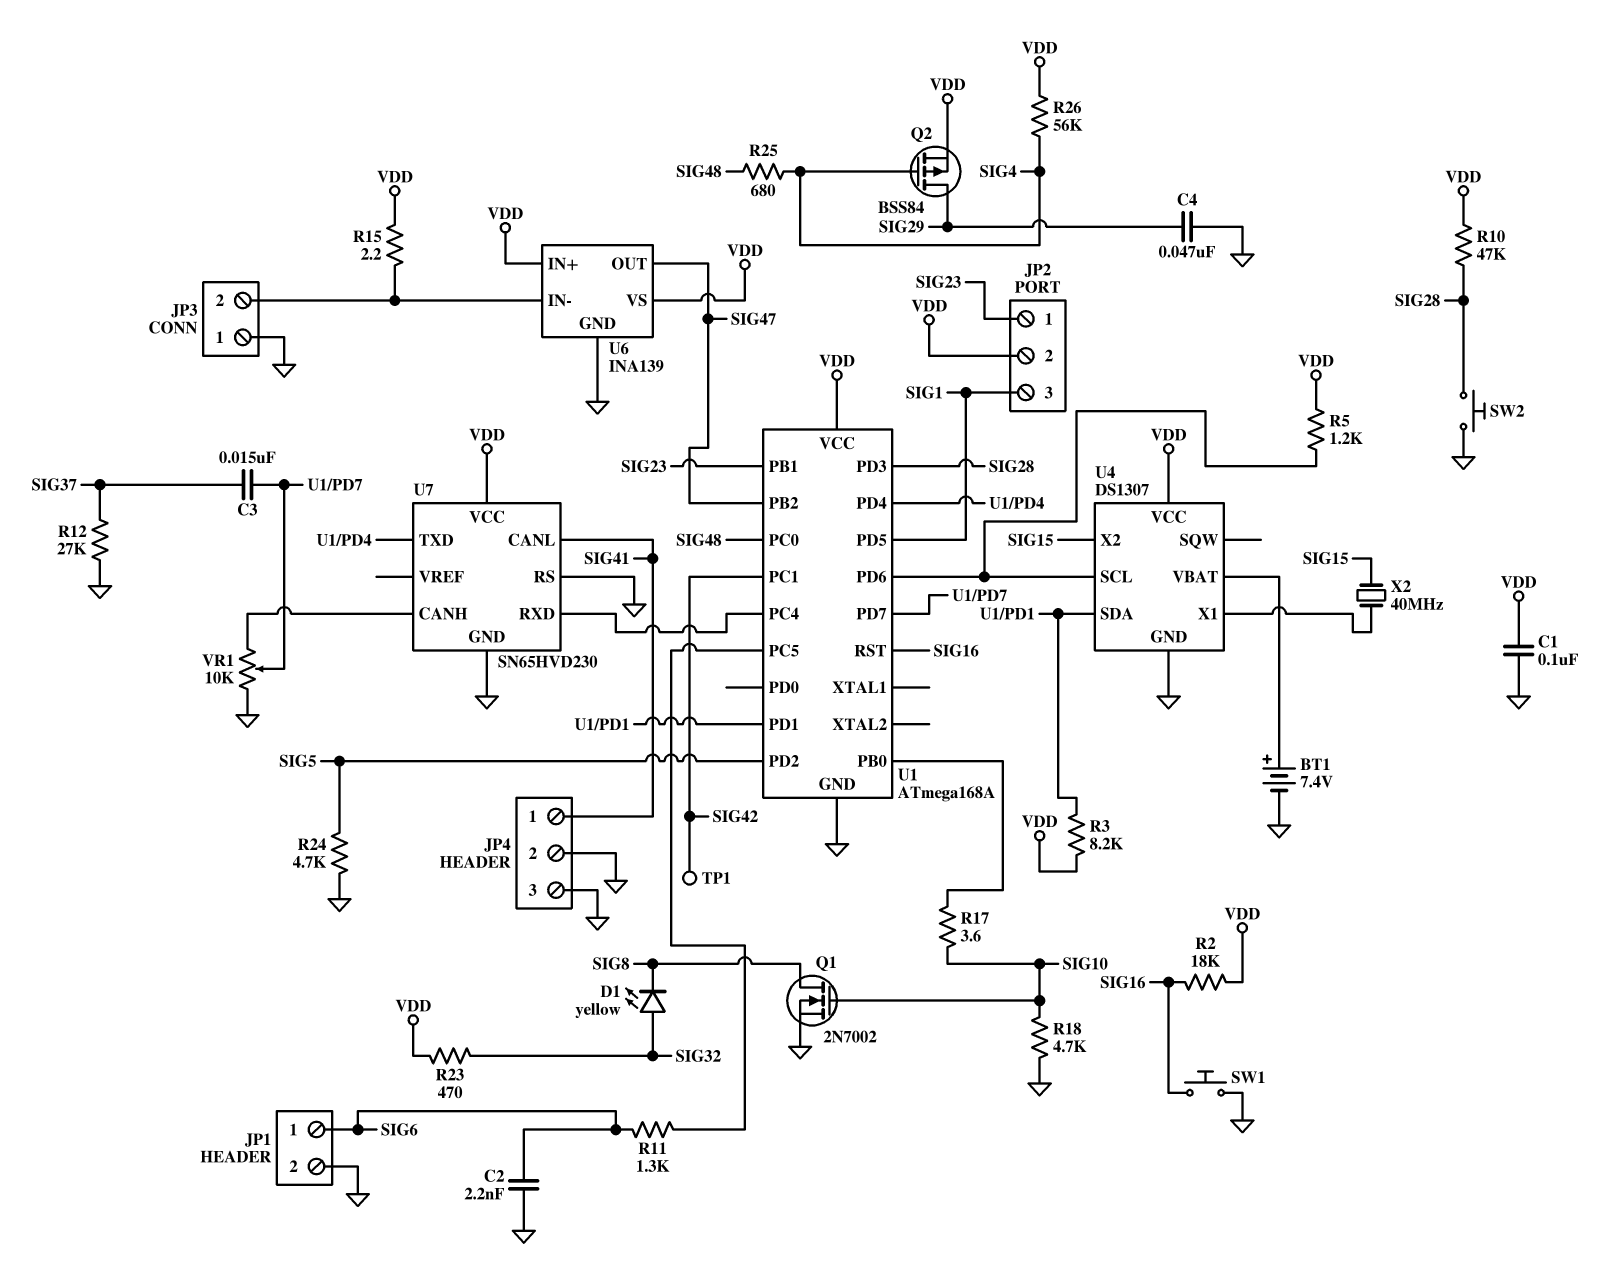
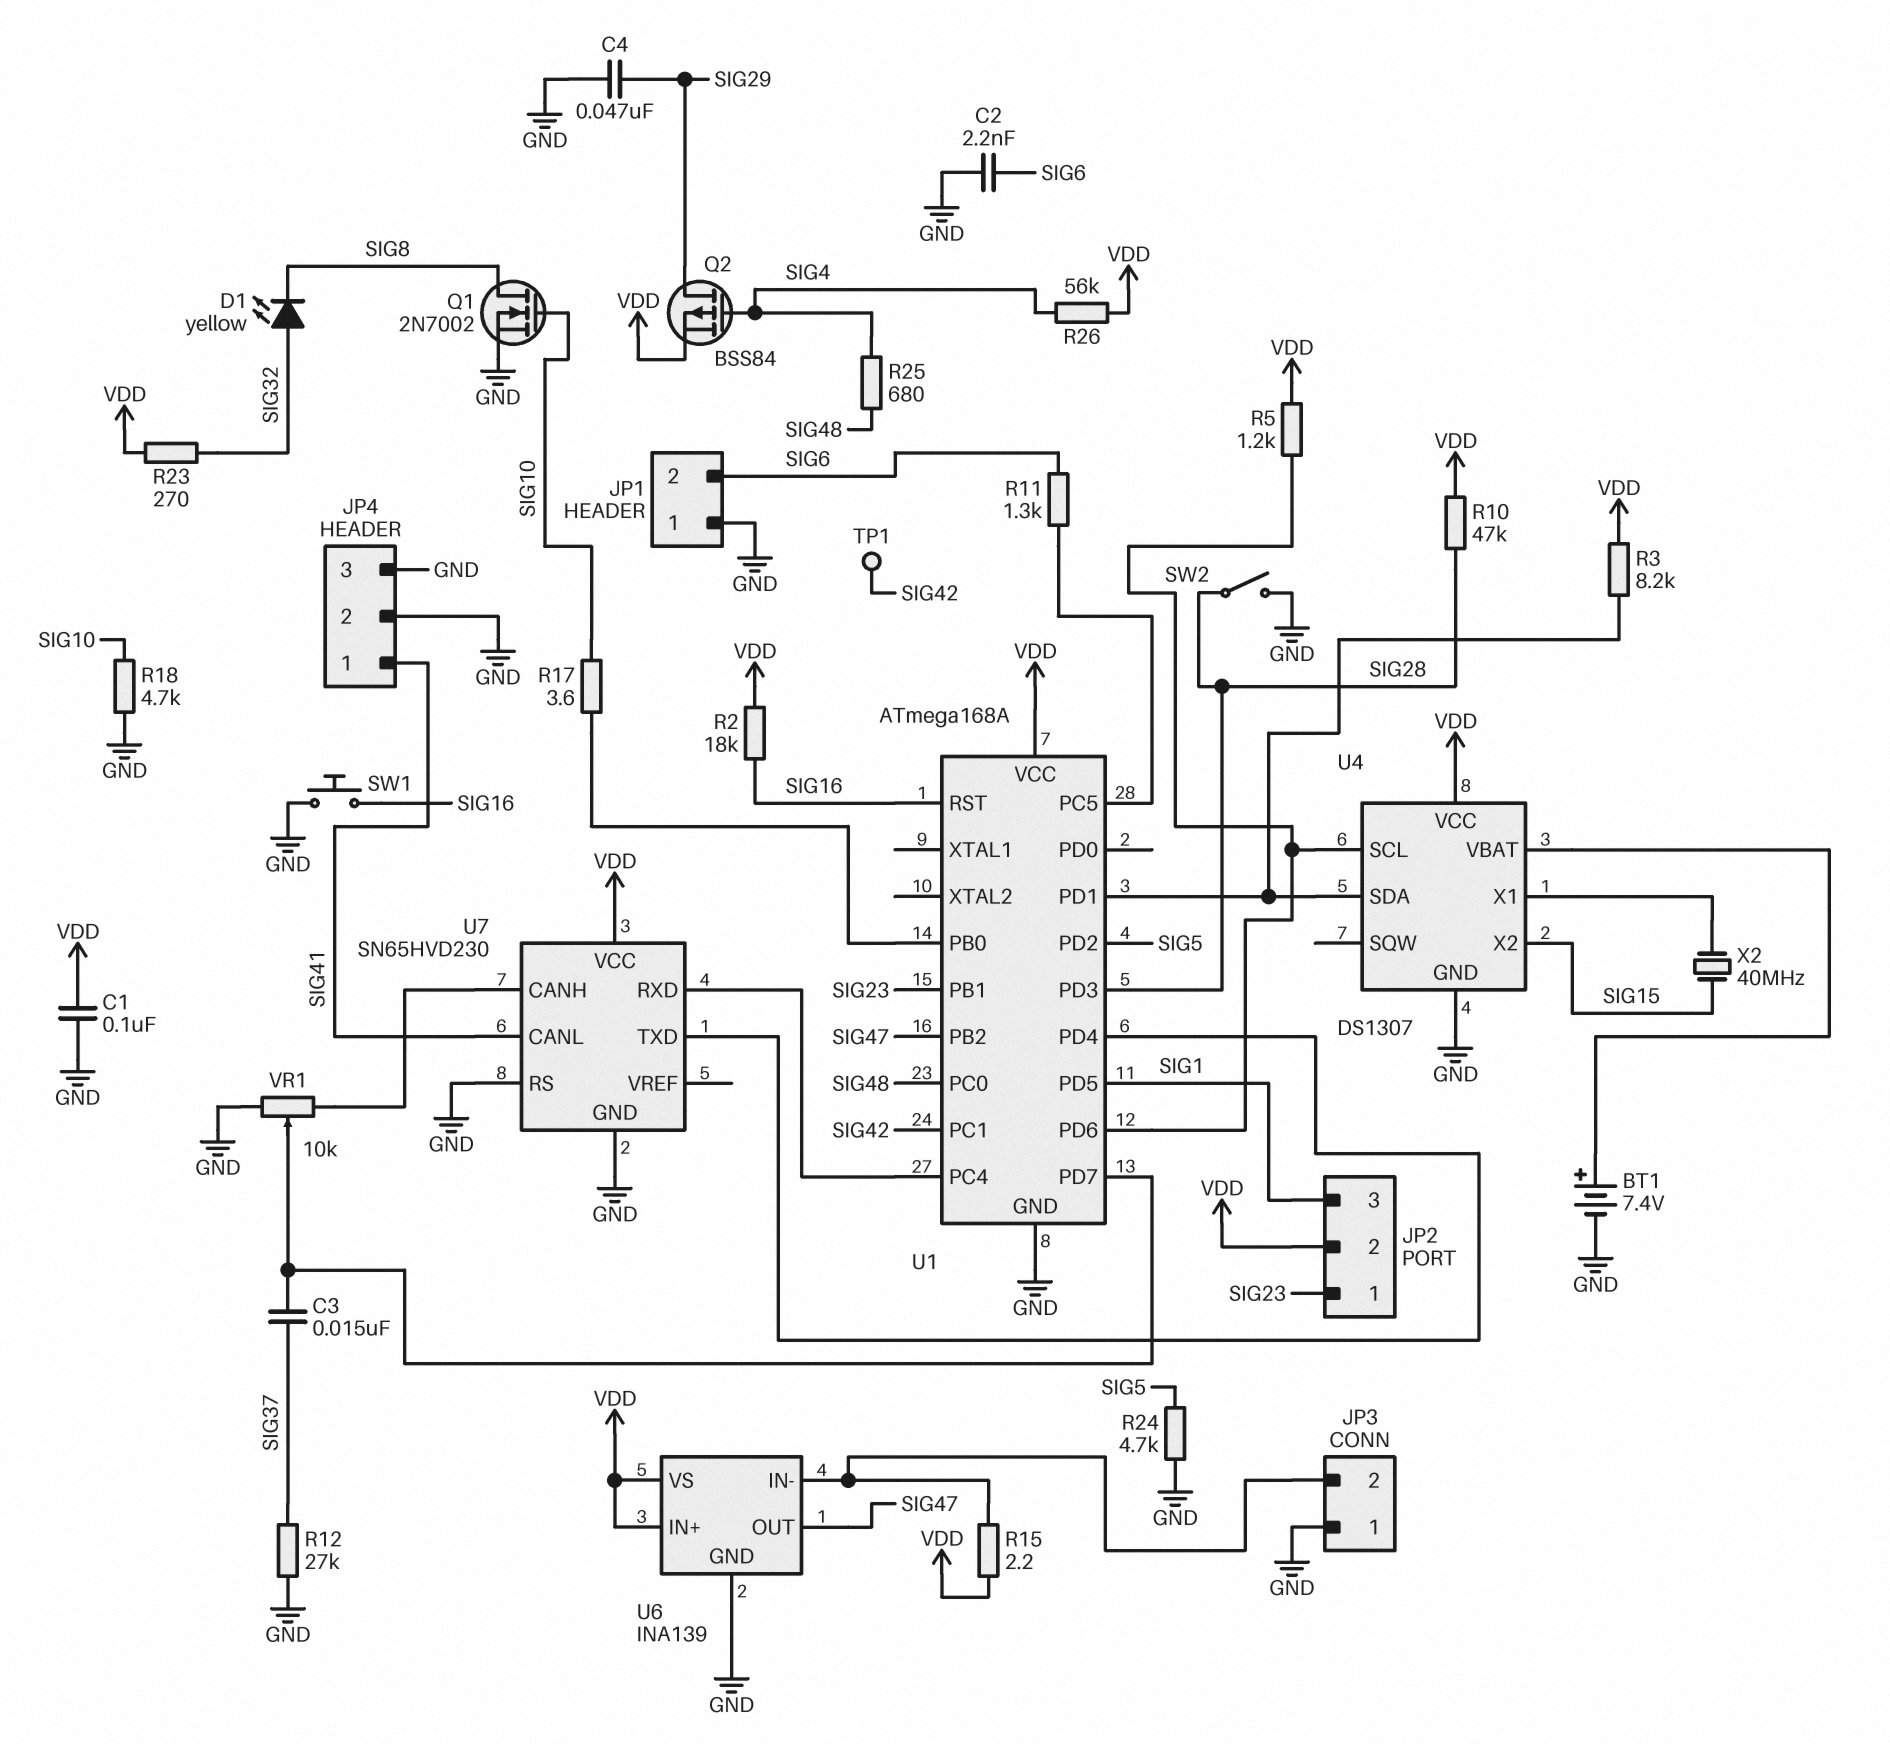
JP1 pin 1: SIG6 -> GND
JP1 pin 2: GND -> SIG6
R23: 470 (SIG32, VDD) -> 270 (SIG32, VDD)
SW2: button (GND, SIG28) -> switch (GND, SIG28)

